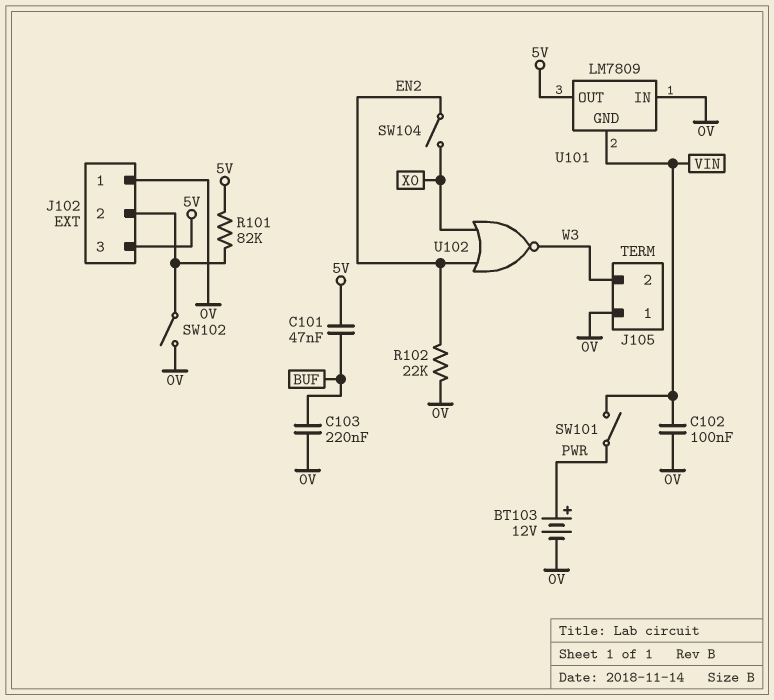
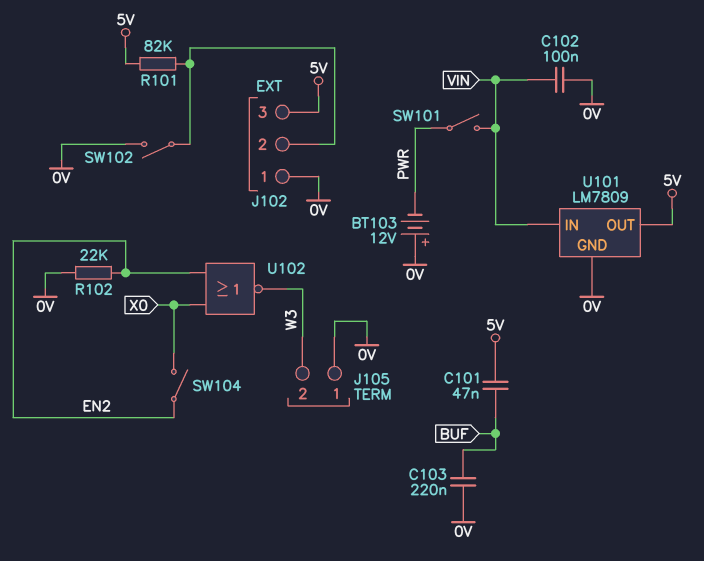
BT103: 12V (plus PWR, minus 0V) -> 12V (plus 0V, minus PWR)
U101 pin GND: VIN -> 0V
U101 pin IN: 0V -> VIN

